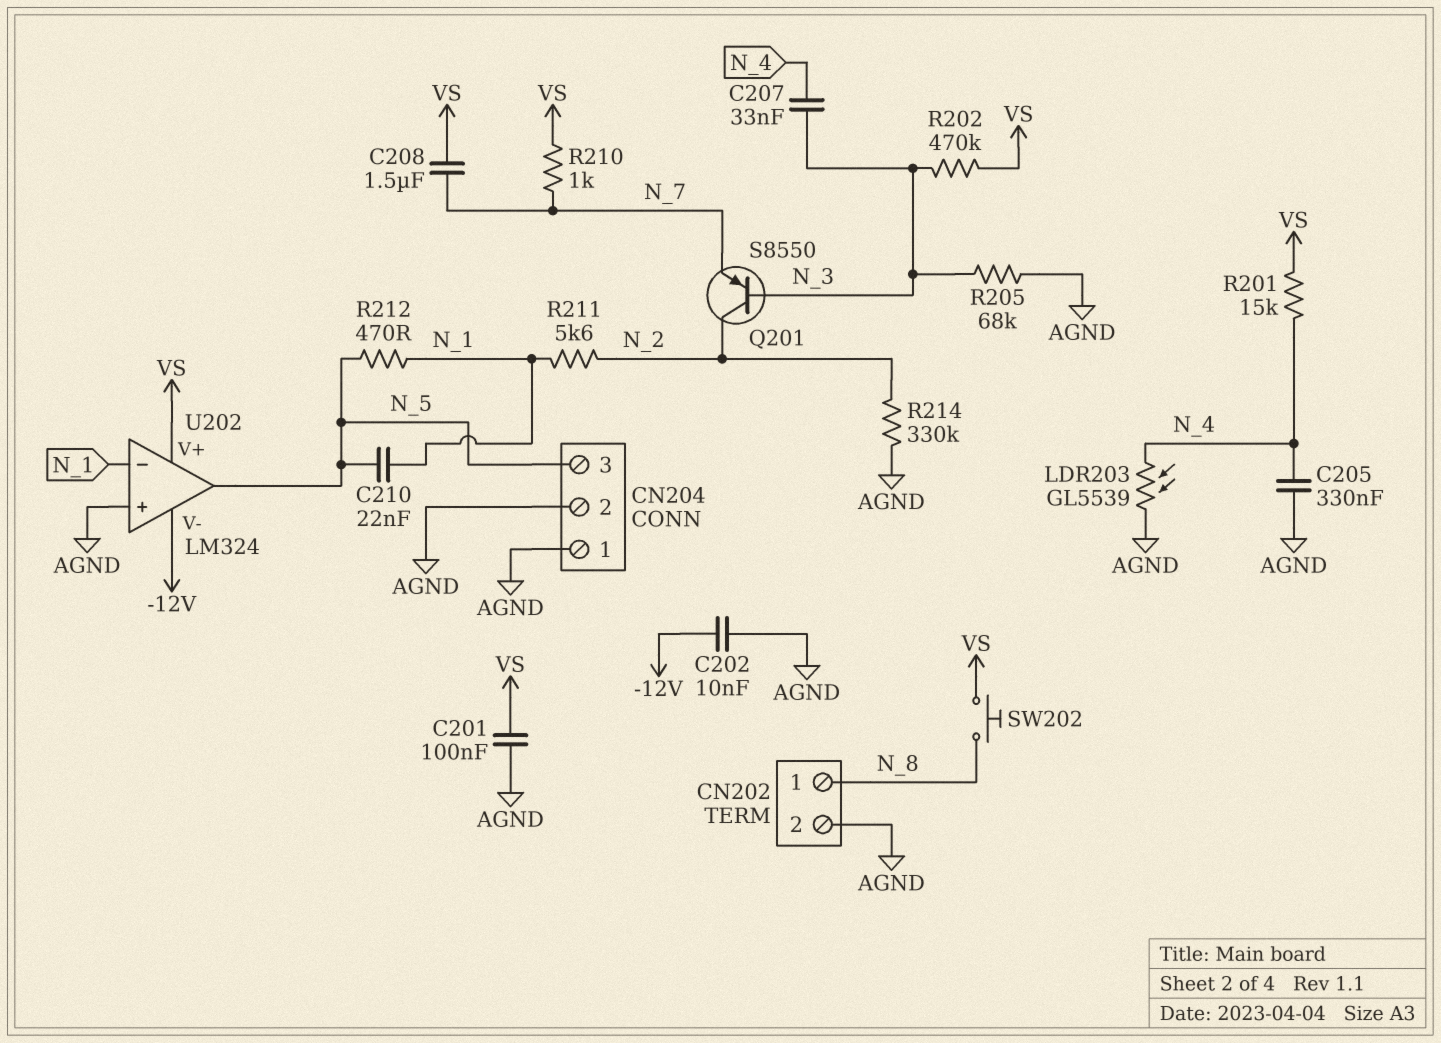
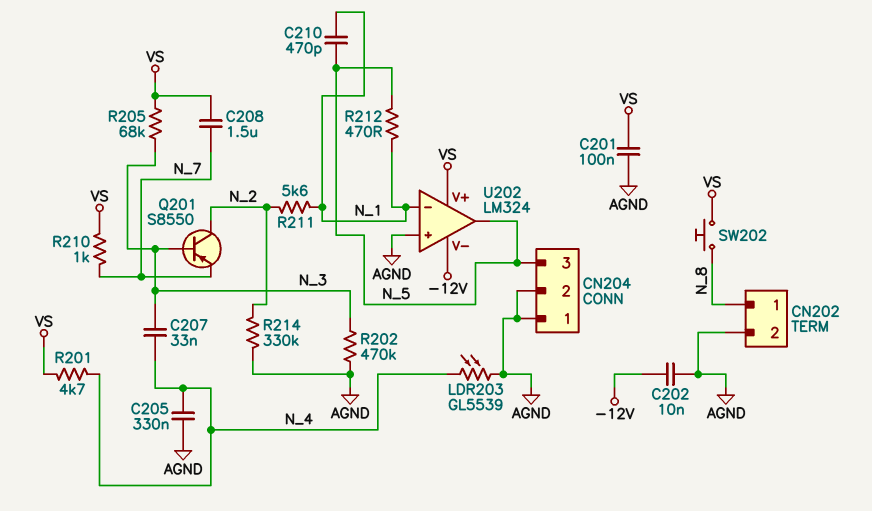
C210: 22nF (N_1, N_5) -> 470pF (N_1, N_5)
R201: 15k (N_4, VS) -> 4.7k (N_4, VS)
R202: 470k (N_3, VS) -> 470k (AGND, N_3)
R205: 68k (AGND, N_3) -> 68k (N_3, VS)

